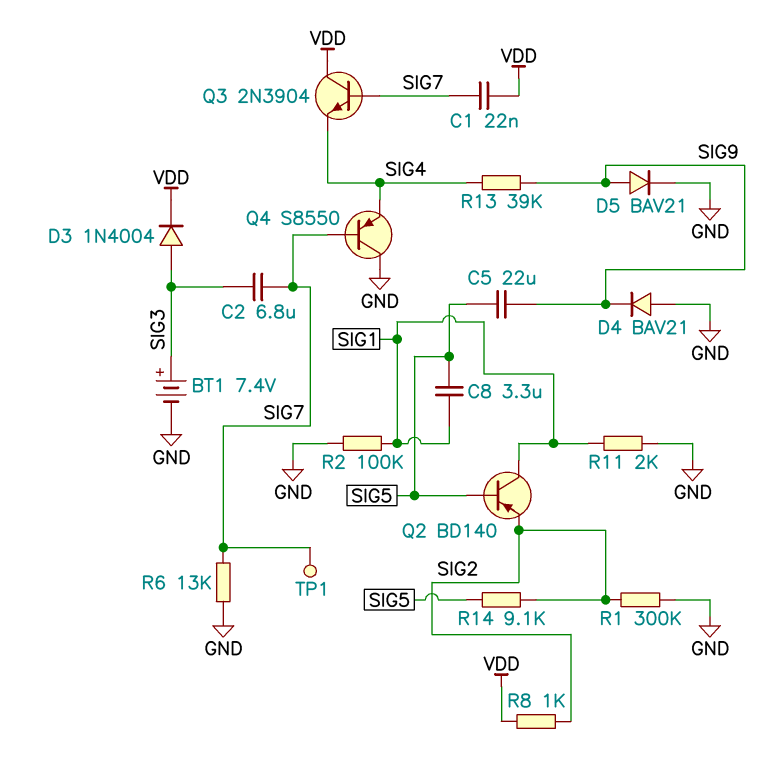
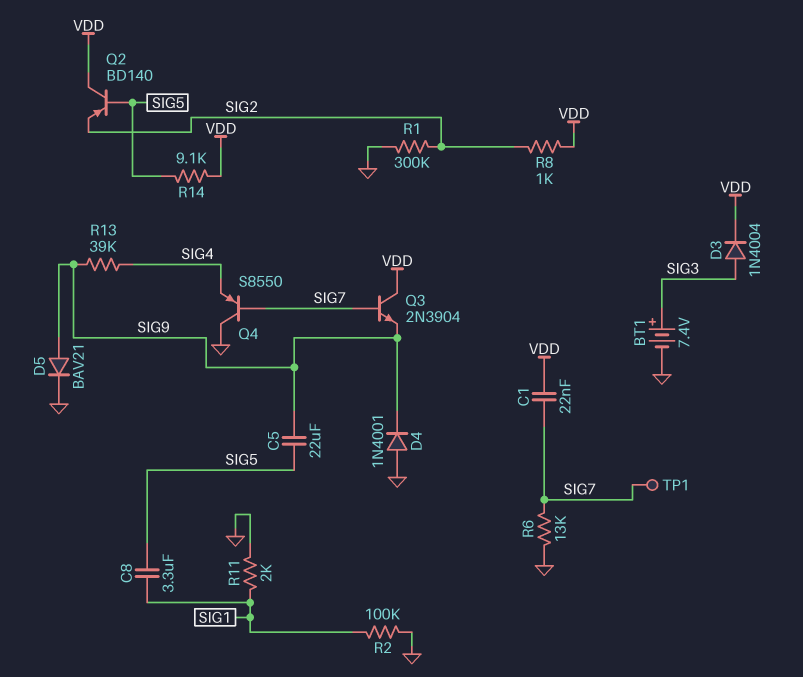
C2: 6.8uF (SIG3, SIG7) -> none
D4: diode BAV21 (A GND, K SIG9) -> diode 1N4001 (A GND, K SIG9)
Q2: PNP BD140 (B SIG5, C SIG1, E SIG2) -> PNP BD140 (B SIG5, C VDD, E SIG2)
Q3: NPN 2N3904 (B SIG7, C VDD, E SIG4) -> NPN 2N3904 (B SIG7, C VDD, E SIG9)
R14: 9.1k (SIG2, SIG5) -> 9.1k (SIG5, VDD)

